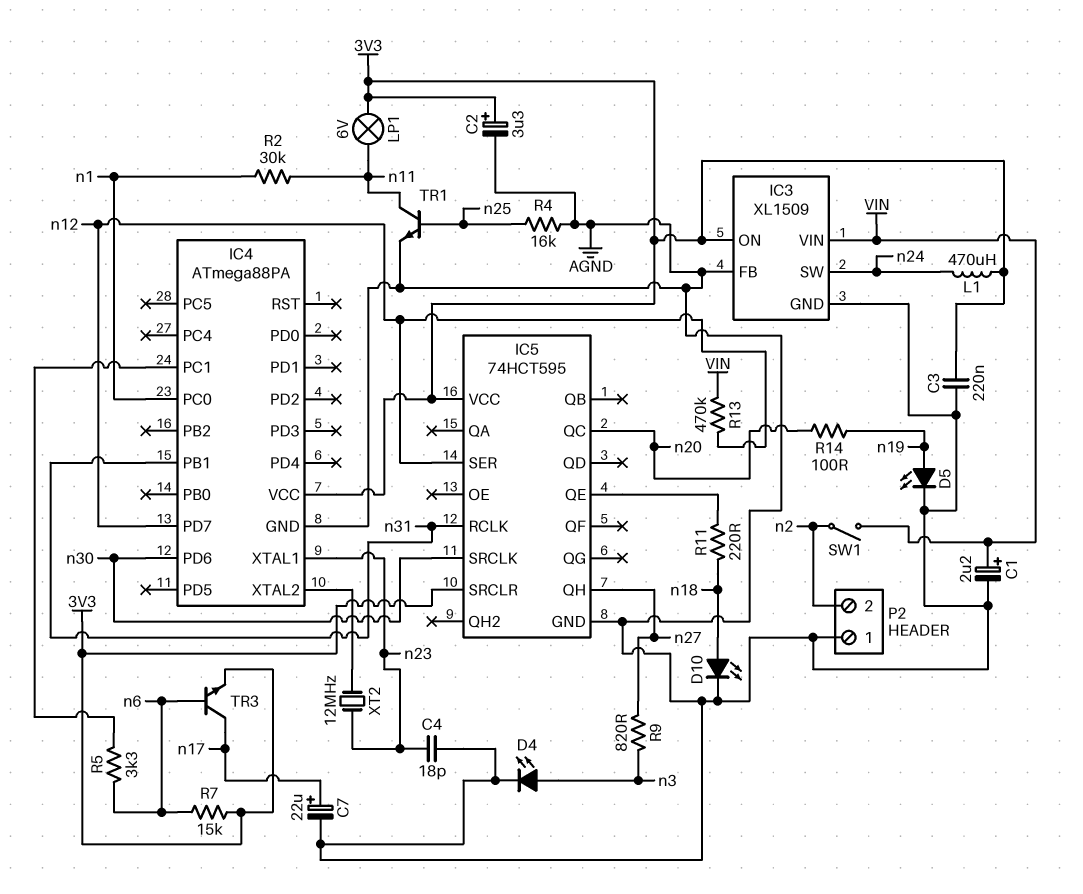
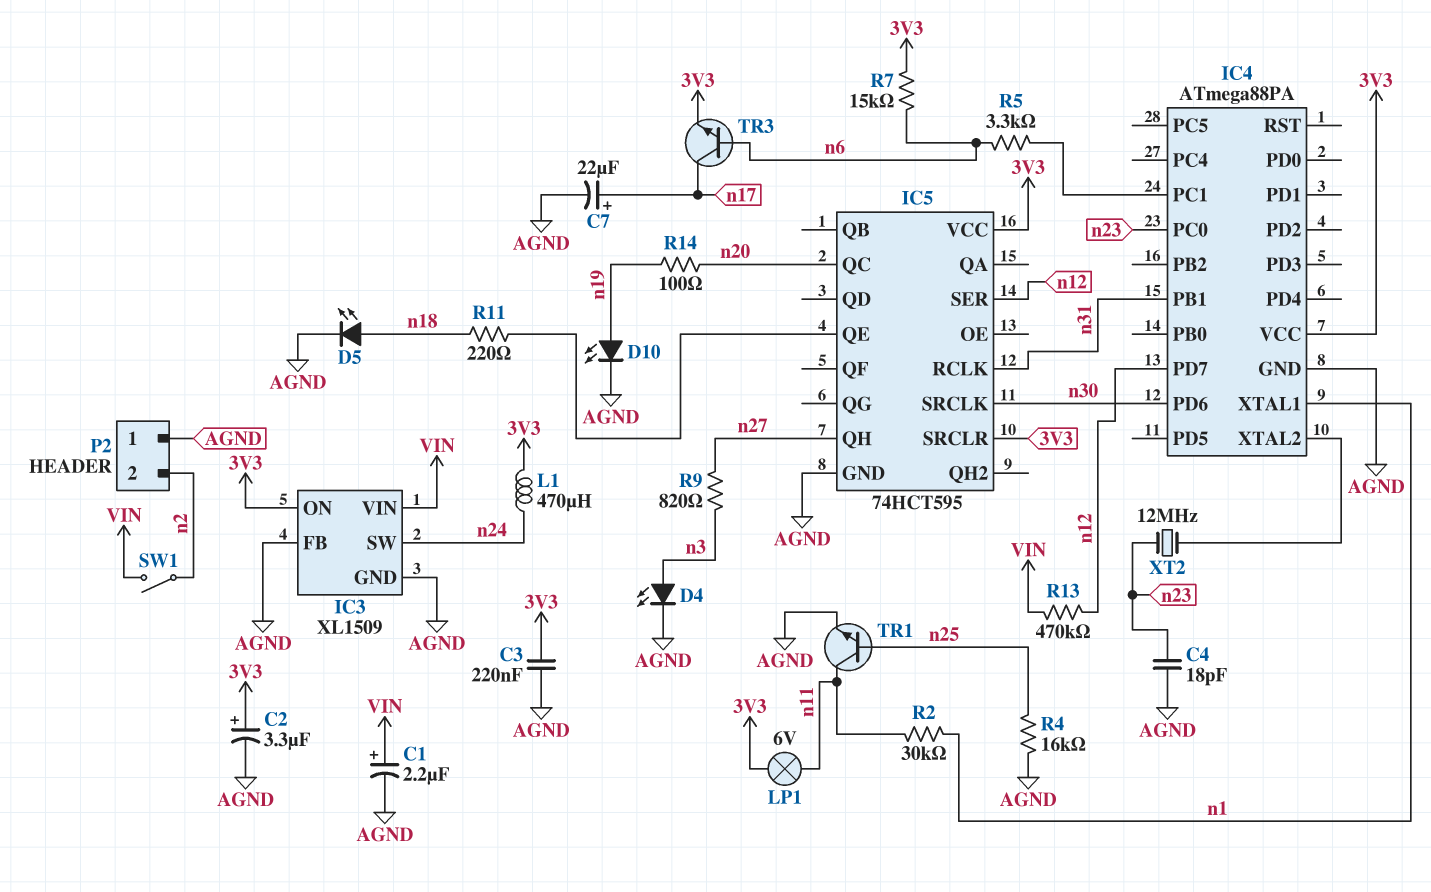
D5: LED (A n19, K AGND) -> LED (A n18, K AGND)
D10: LED (A n18, K AGND) -> LED (A n19, K AGND)
IC4 pin PC0: n1 -> n23
IC4 pin XTAL1: n23 -> n1

